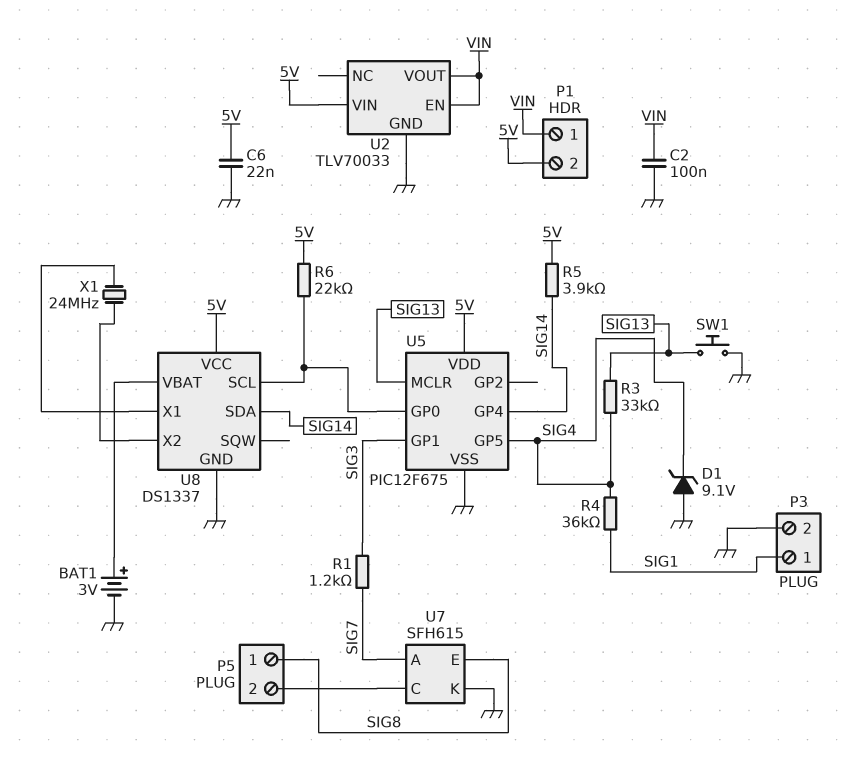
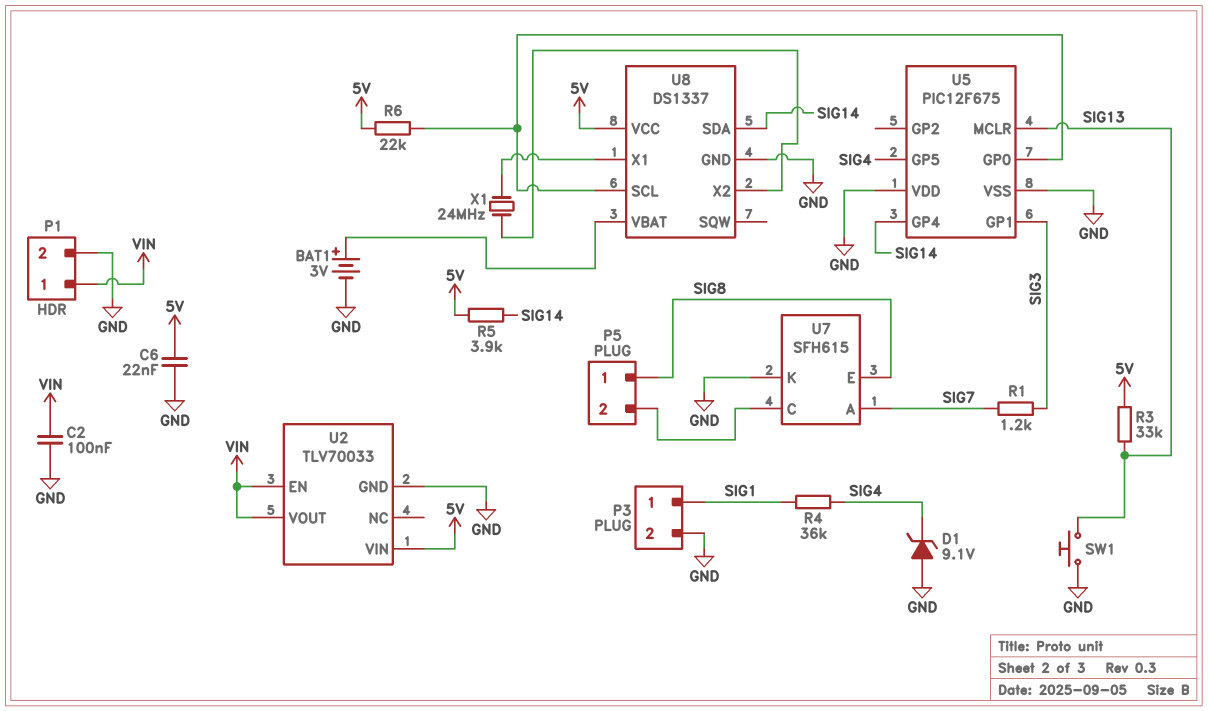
P1 pin 2: 5V -> GND
R3: 33k (SIG4, SIG13) -> 33k (5V, SIG13)
U5 pin VDD: 5V -> GND

